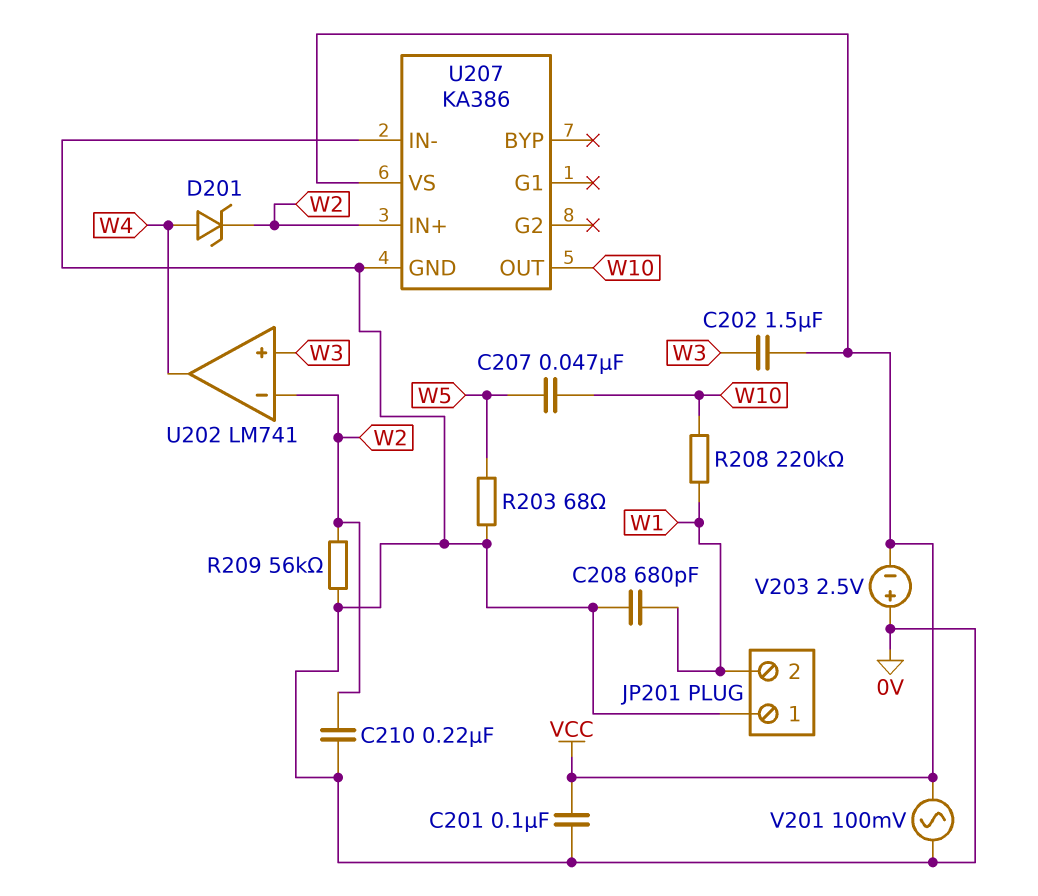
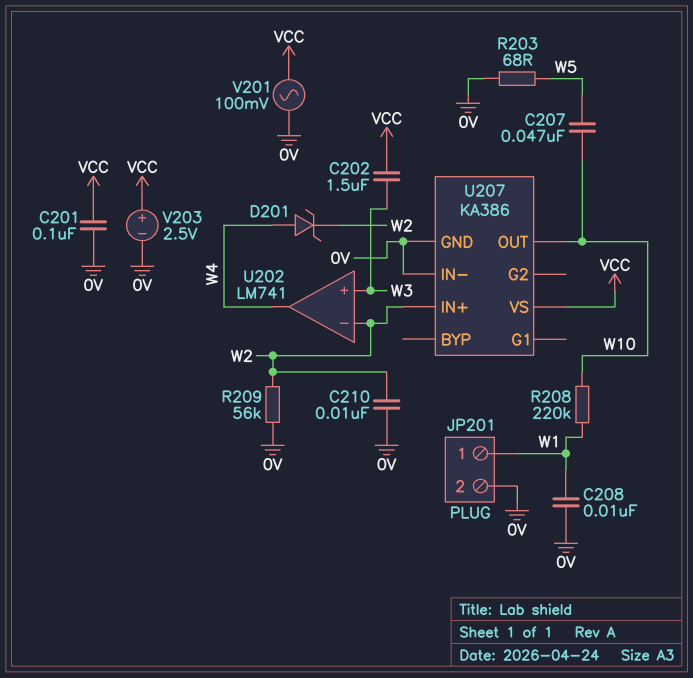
C208: 680pF (0V, W1) -> 10nF (0V, W1)
C210: 220nF (0V, W2) -> 10nF (0V, W2)
JP201 pin 1: 0V -> W1
JP201 pin 2: W1 -> 0V
V203: 2.5V (plus 0V, minus VCC) -> 2.5V (plus VCC, minus 0V)

